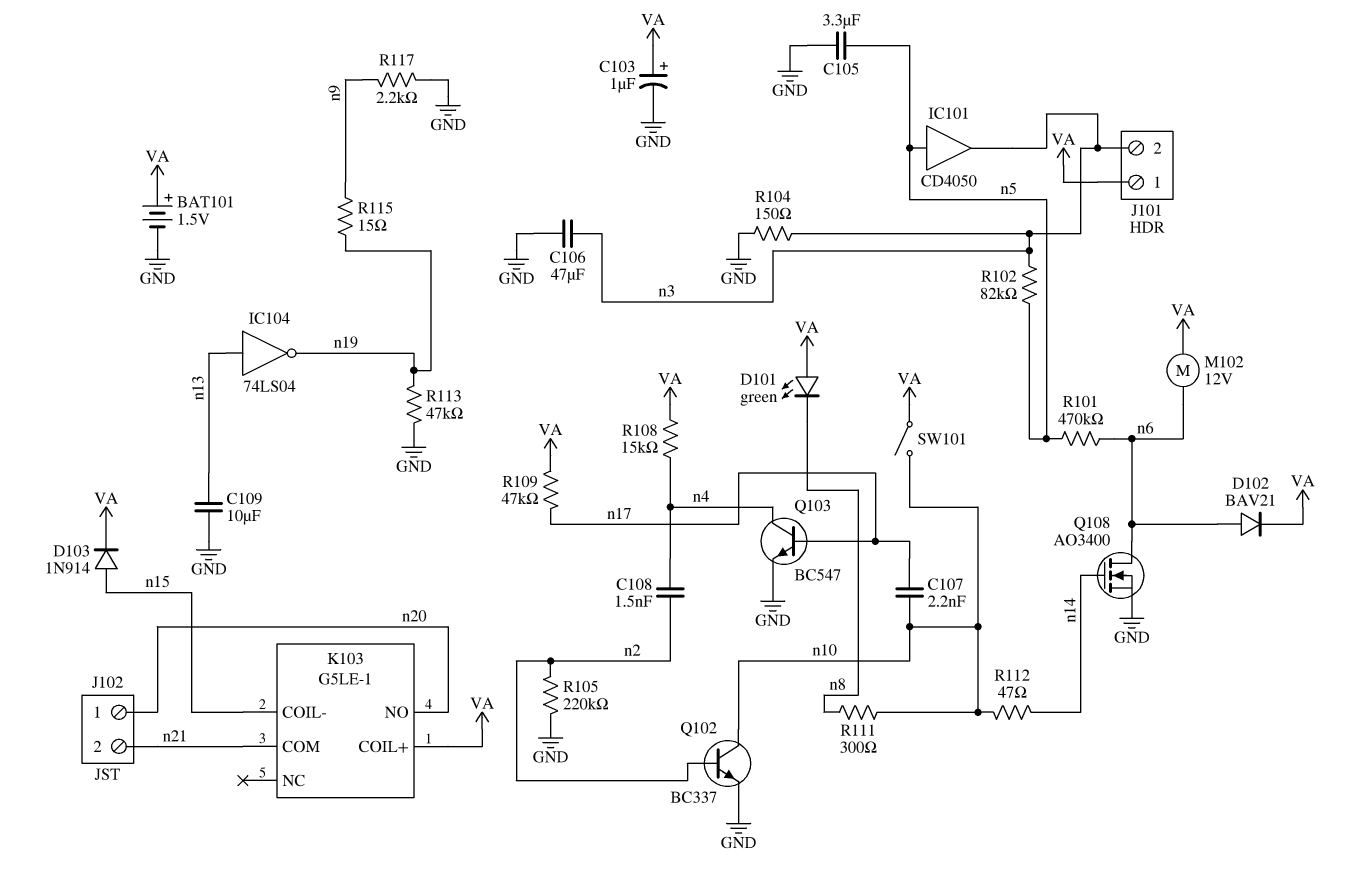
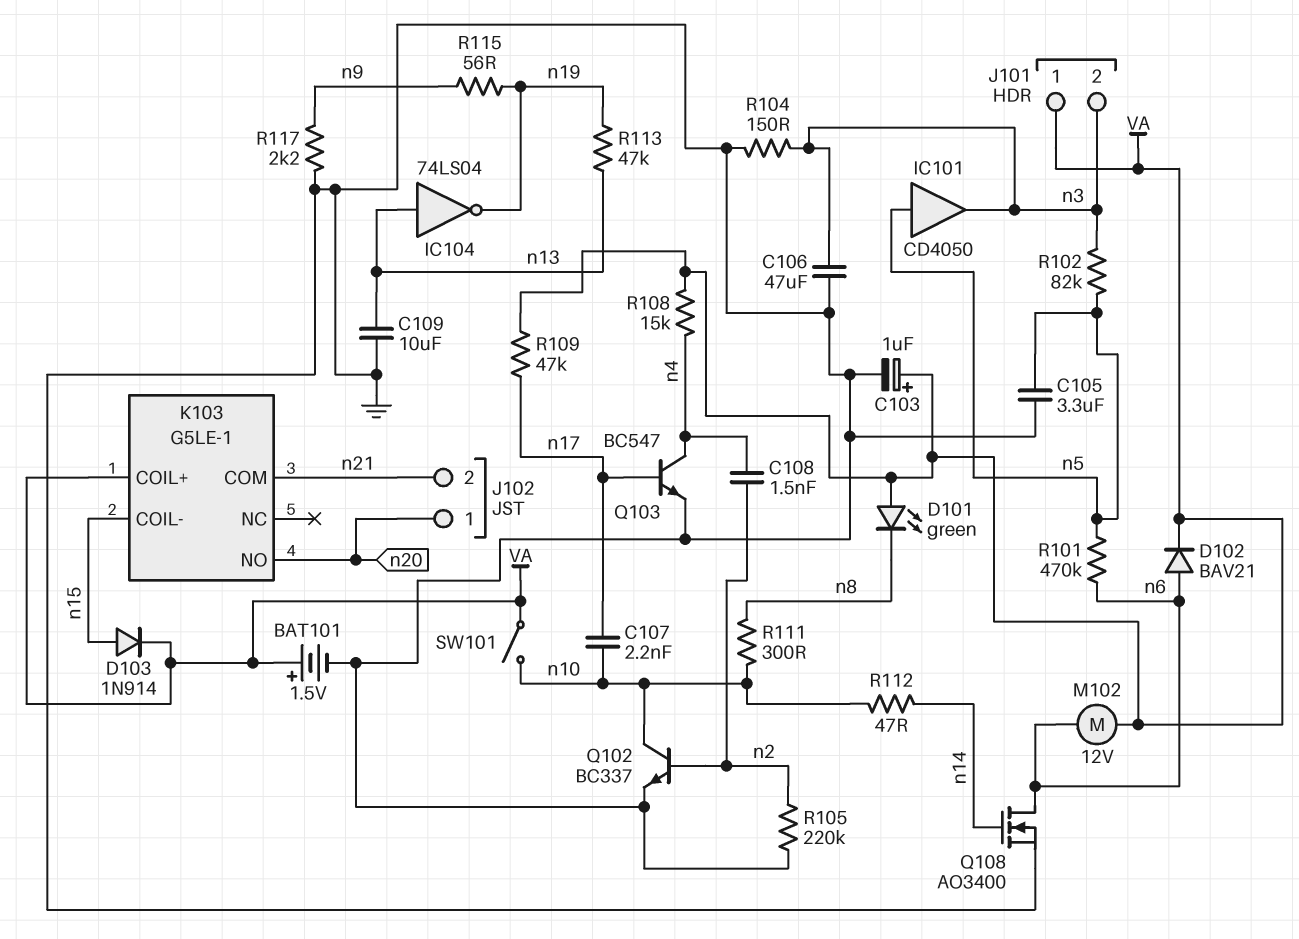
R113: 47k (GND, n19) -> 47k (n13, n19)
R115: 15 (n9, n19) -> 56 (n9, n19)

